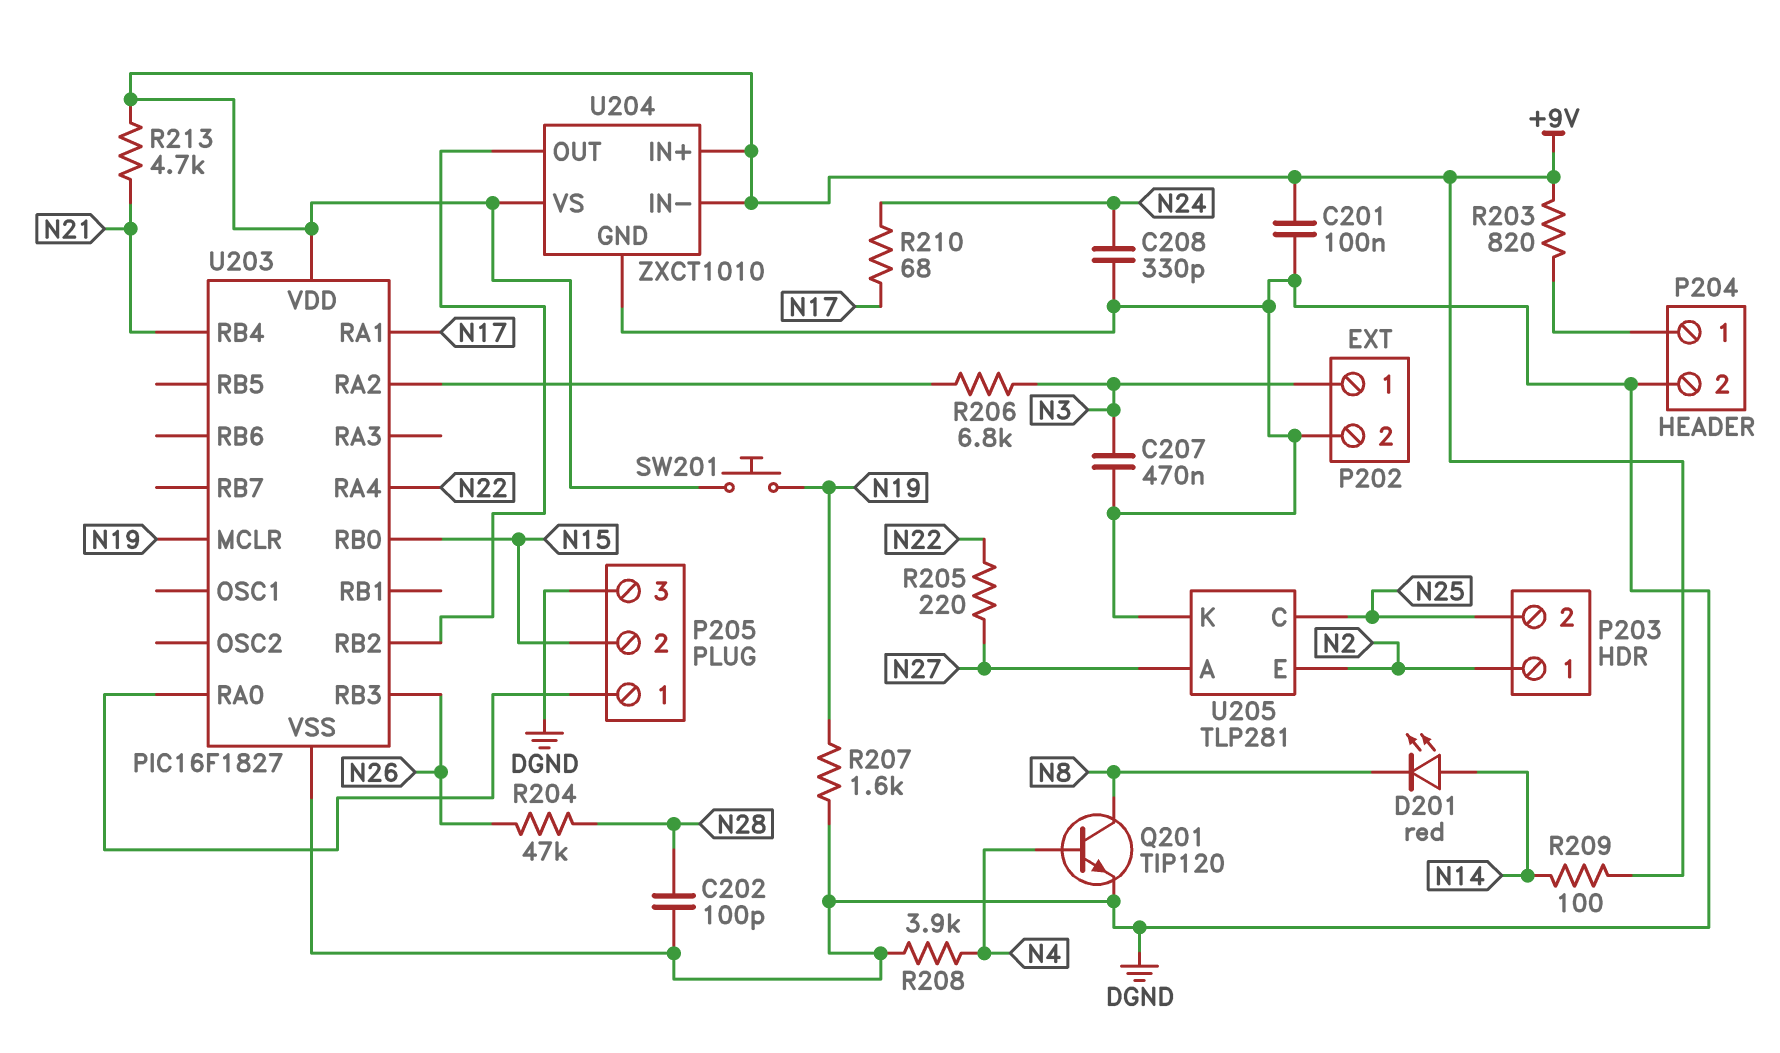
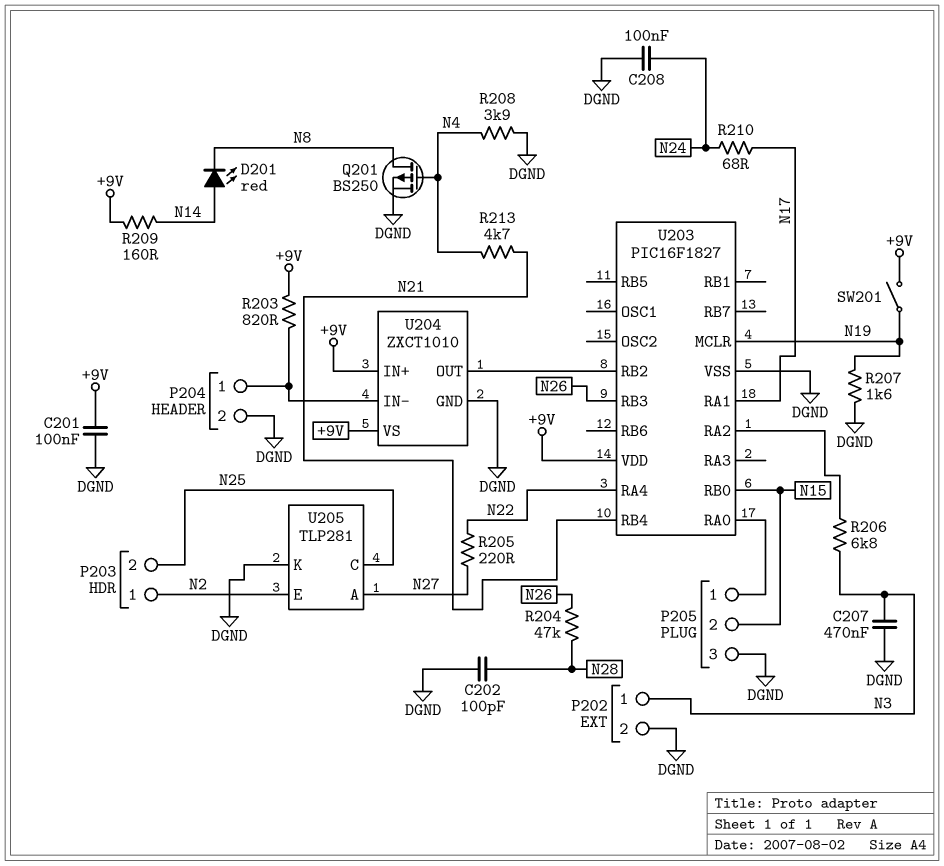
C208: 330pF (DGND, N24) -> 100nF (DGND, N24)
Q201: NPN TIP120 (B N4, C N8, E DGND) -> PMOS BS250 (G N4, D N8, S DGND)
R209: 100 (+9V, N14) -> 160 (+9V, N14)
R213: 4.7k (+9V, N21) -> 4.7k (N4, N21)
SW201: button (+9V, N19) -> switch (+9V, N19)
U204 pin IN-: +9V -> P204/1

